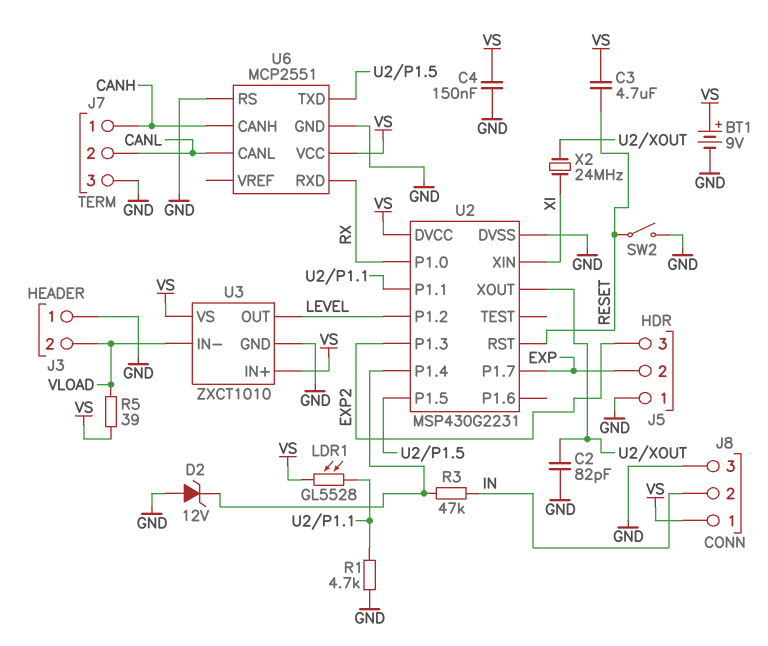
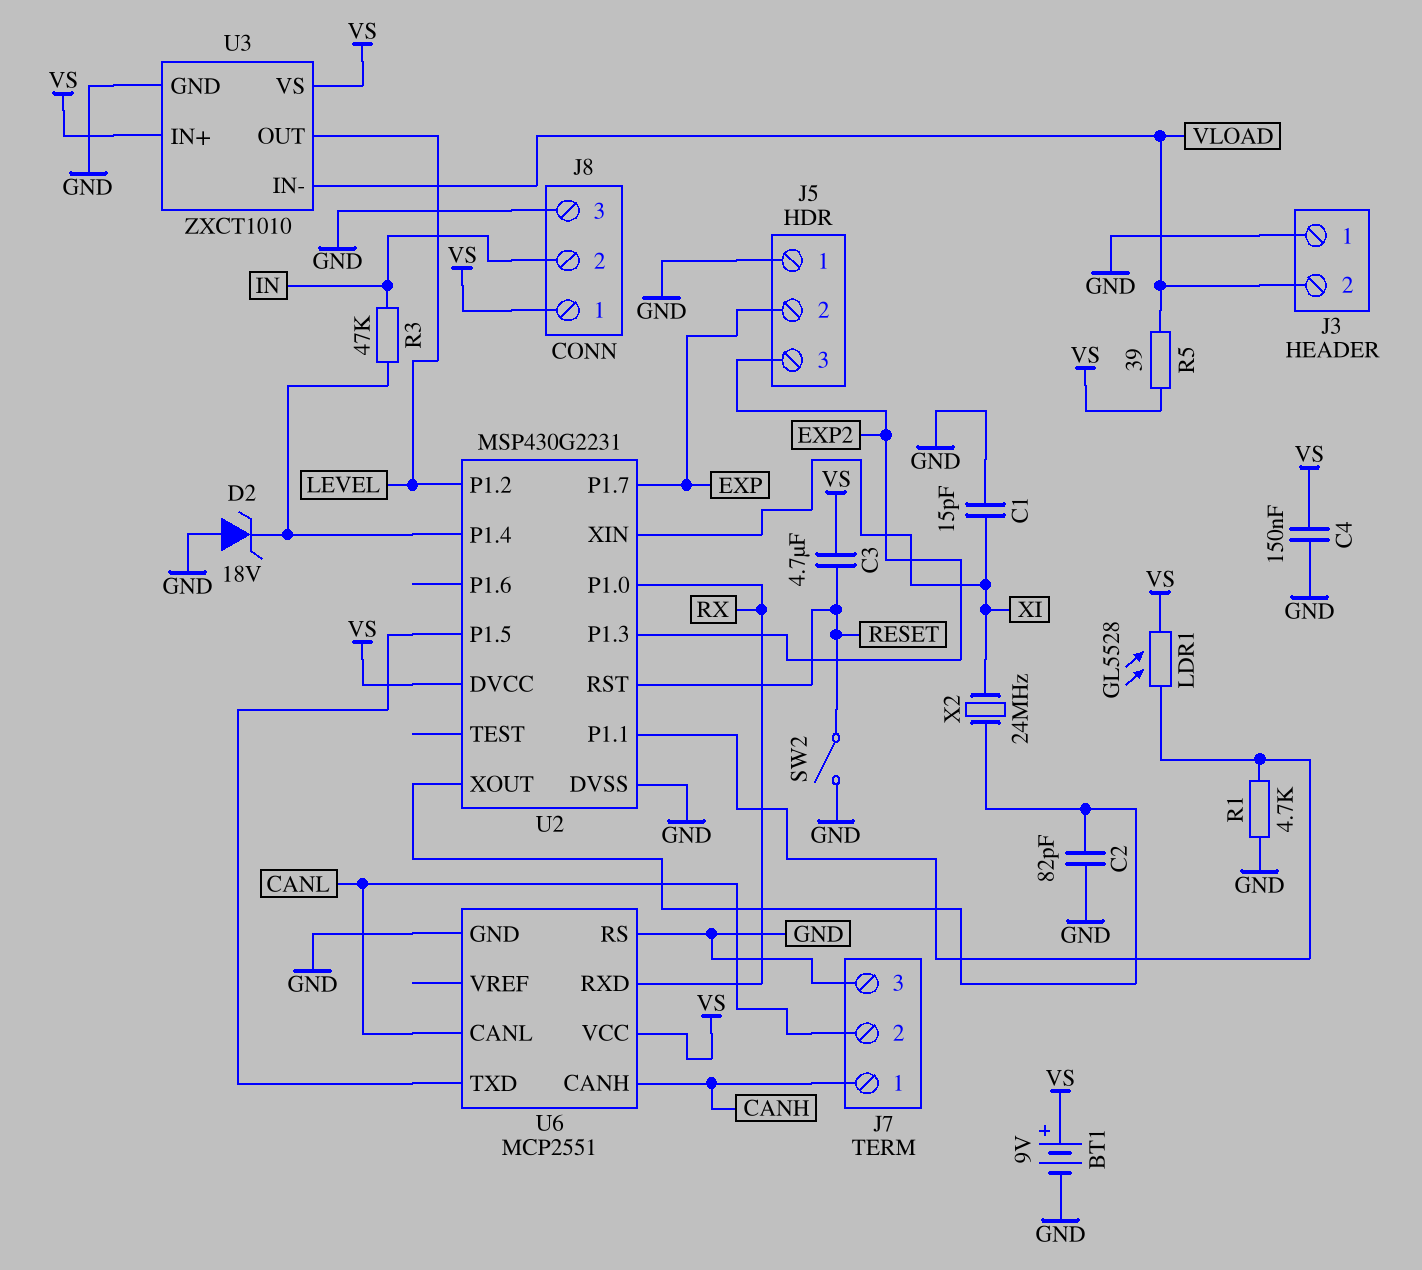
C1: none -> 15pF (GND, XI)
D2: zener 12V (A GND, K U2/P1.4) -> zener 18V (A GND, K U2/P1.4)

